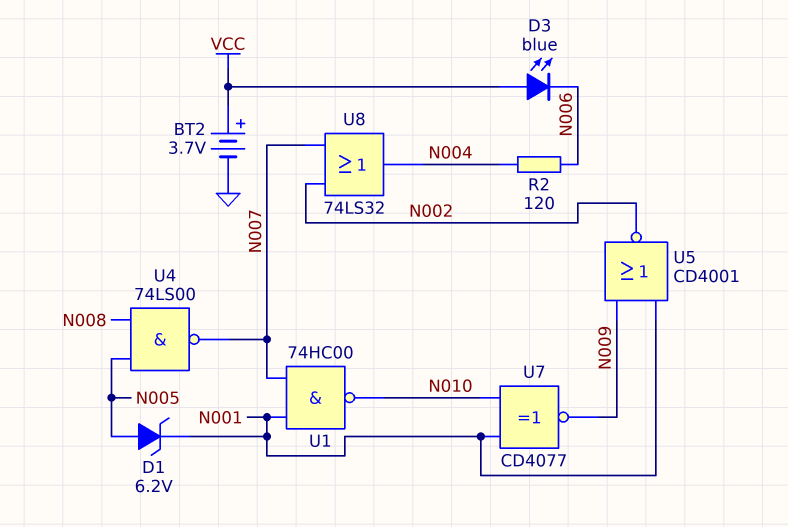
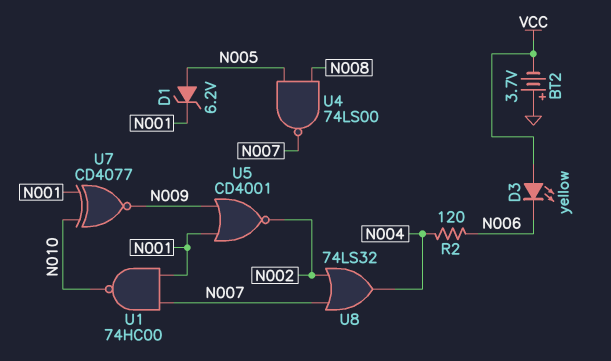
BT2: 3.7V (plus VCC, minus GND) -> 3.7V (plus GND, minus VCC)
D3: LED blue (A VCC, K N006) -> LED yellow (A VCC, K N006)

